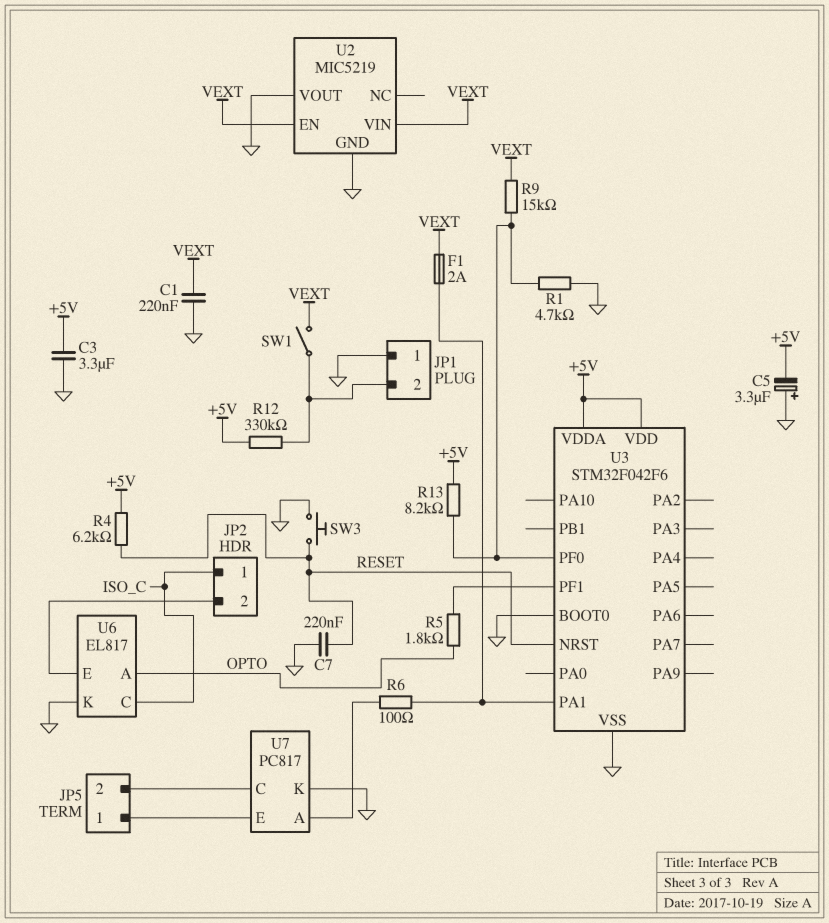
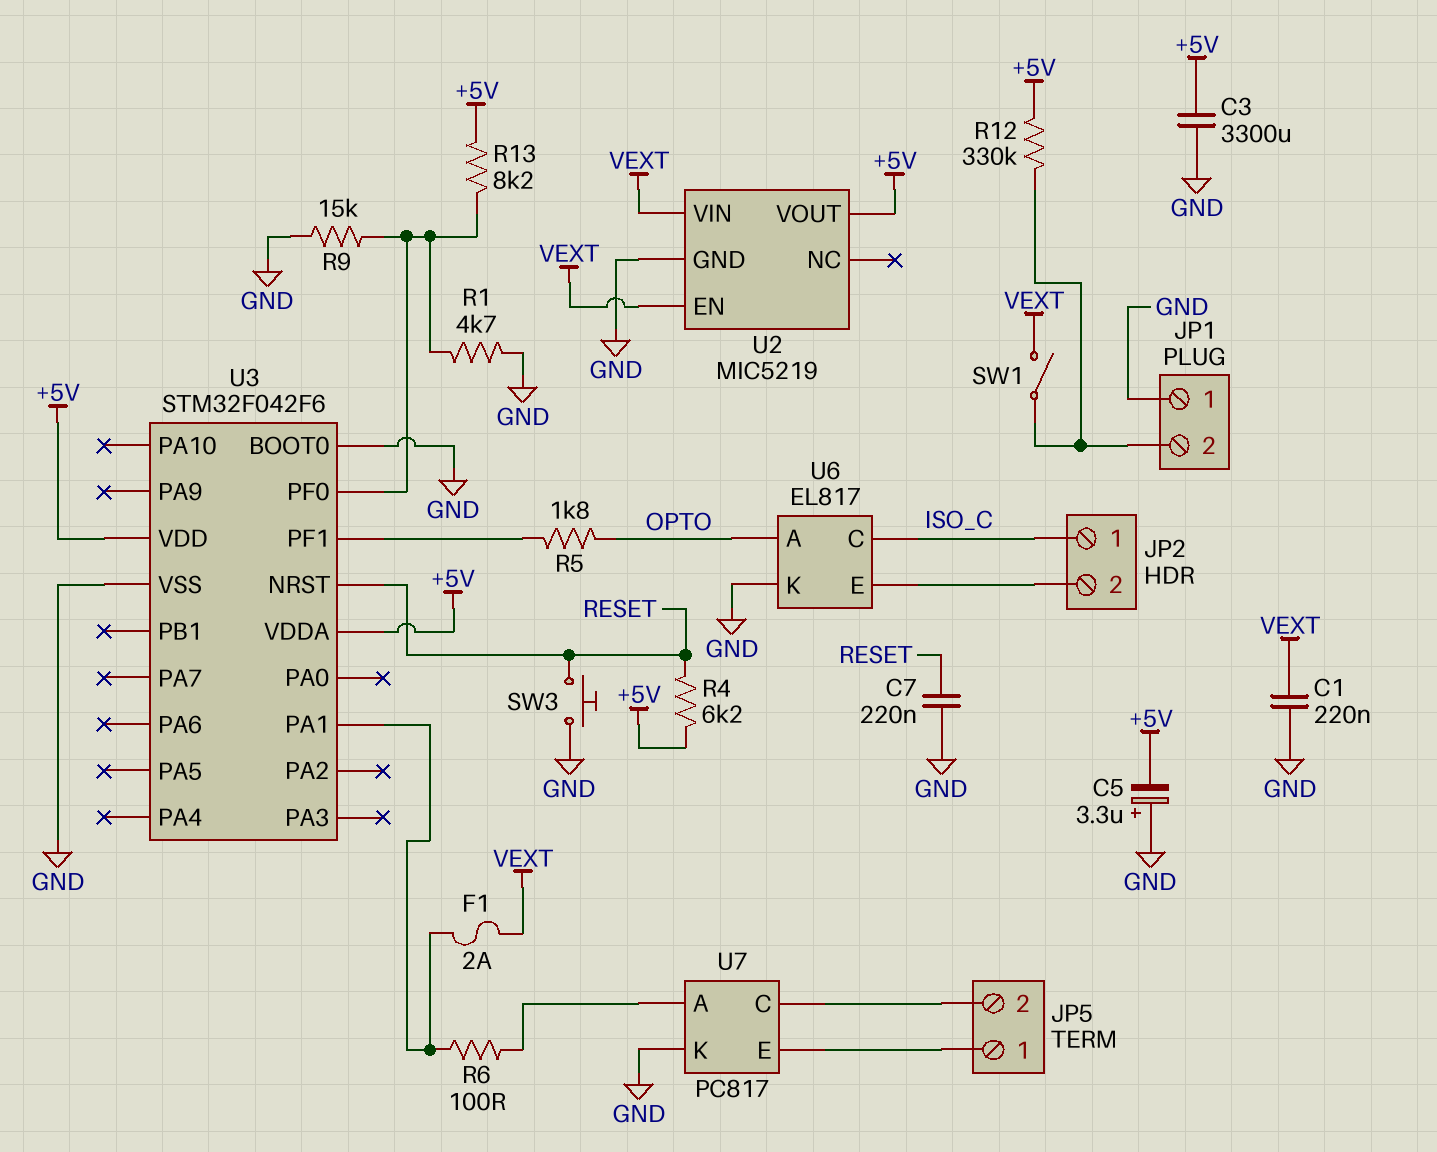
C3: 3.3uF (+5V, GND) -> 3300uF (+5V, GND)
R9: 15k (U3/PF0, VEXT) -> 15k (GND, U3/PF0)
U2 pin VOUT: GND -> +5V

